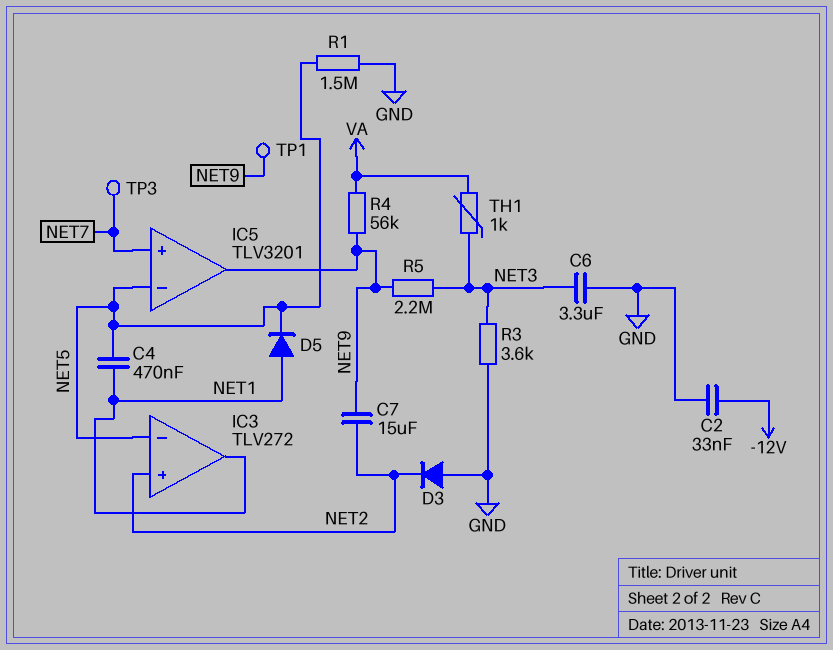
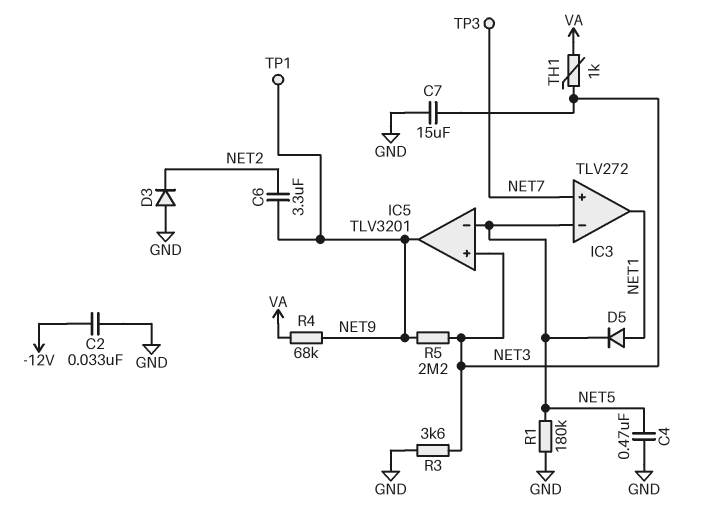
C4: 470nF (NET1, NET5) -> 470nF (GND, NET5)
C6: 3.3uF (GND, NET3) -> 3.3uF (NET2, NET9)
C7: 15uF (NET2, NET9) -> 15uF (GND, NET3)
IC3 pin in+: NET2 -> NET7
IC5 pin in+: NET7 -> NET3
R1: 1.5M (GND, NET5) -> 180k (GND, NET5)
R4: 56k (NET9, VA) -> 68k (NET9, VA)

